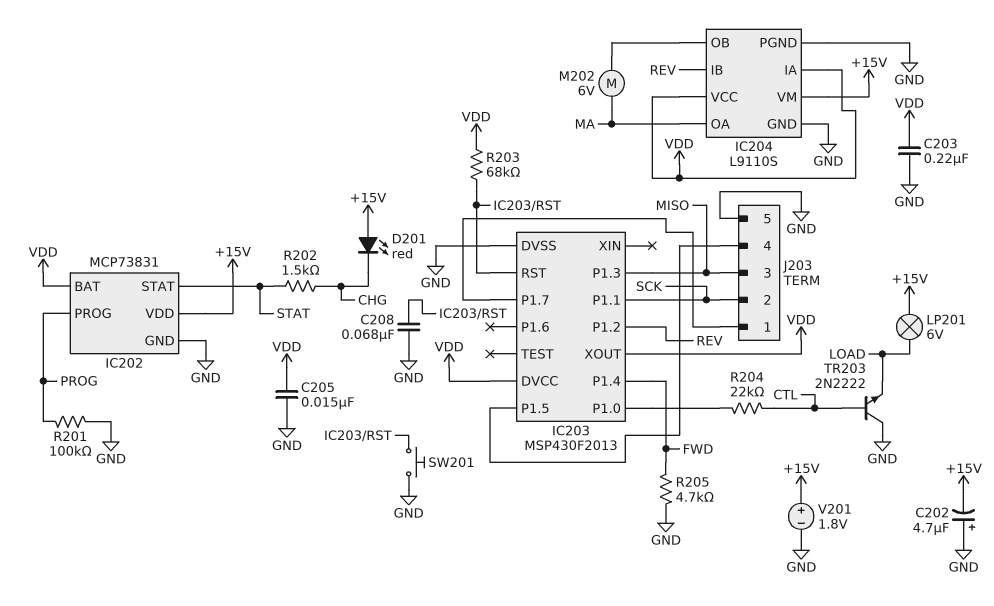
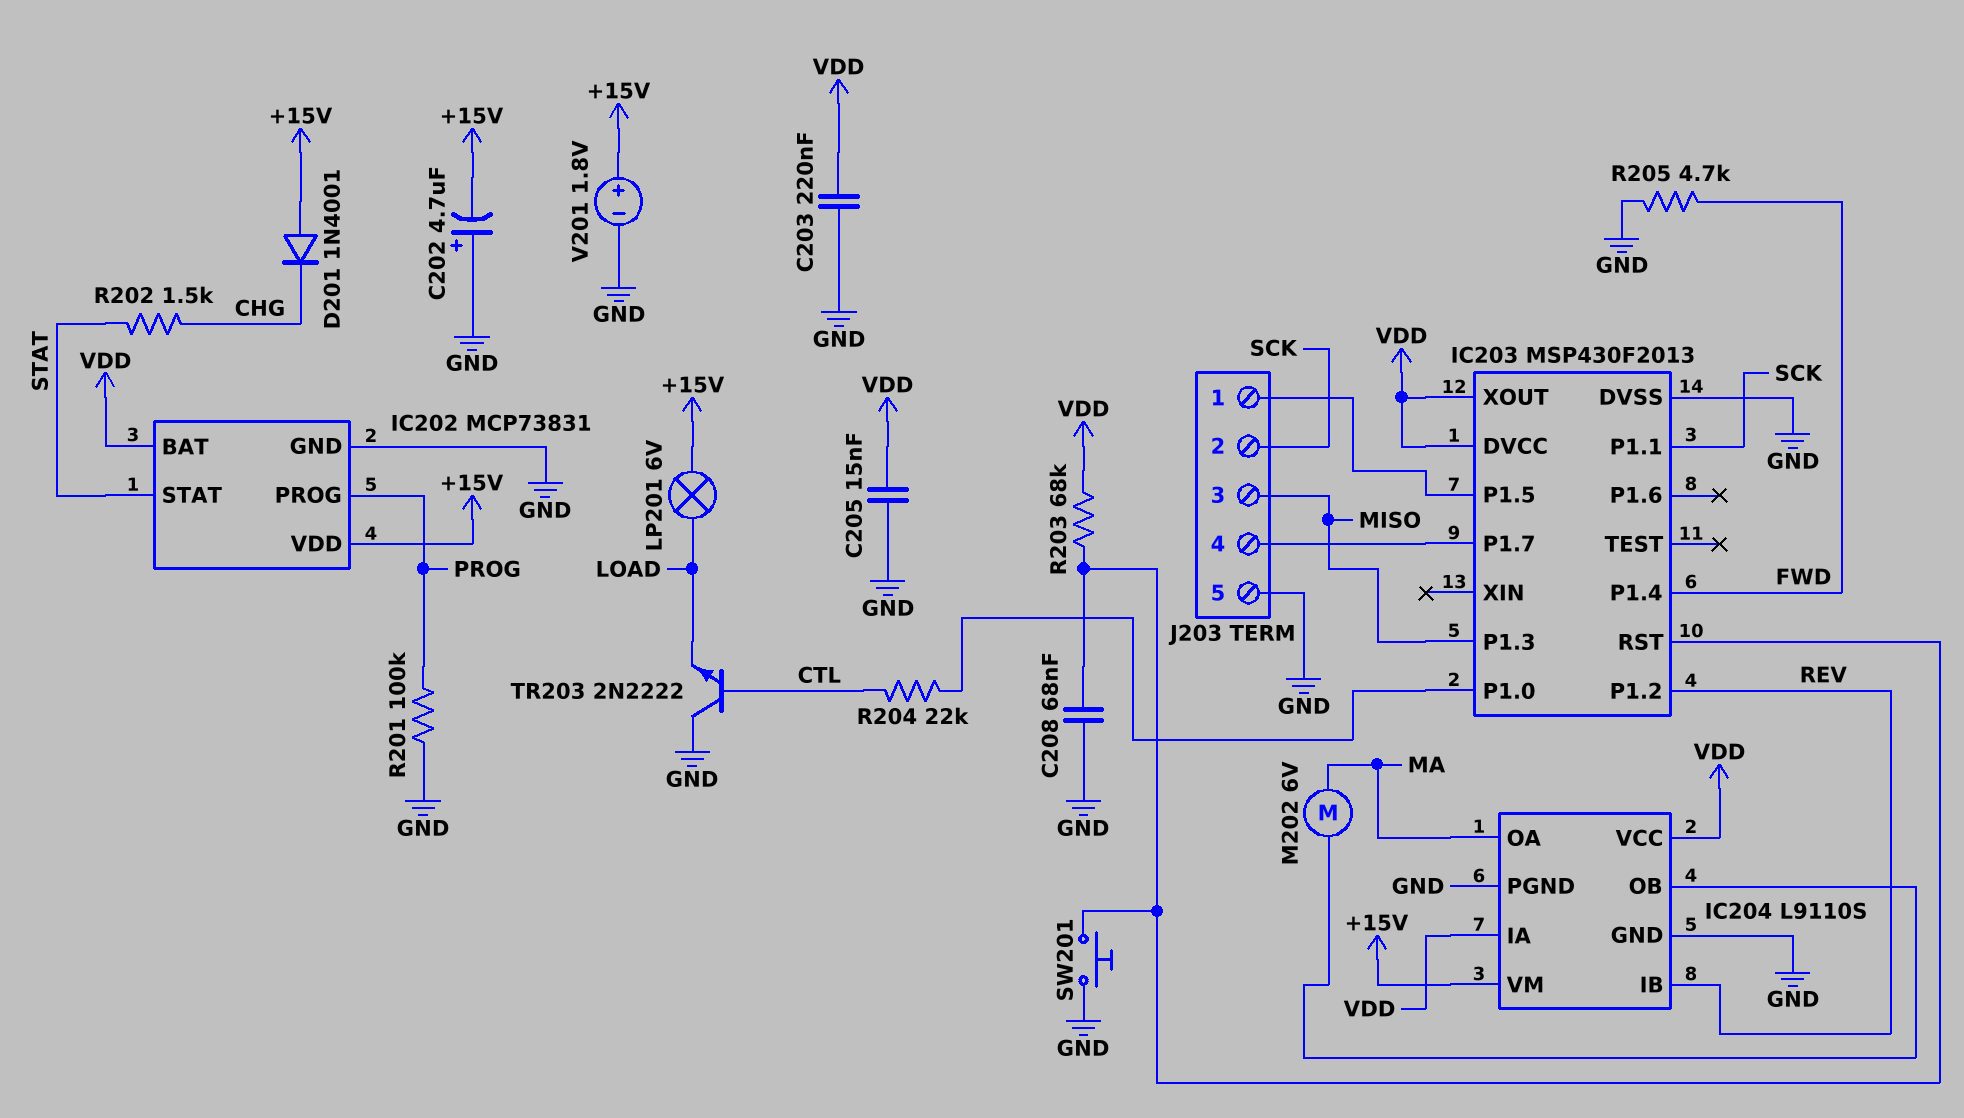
D201: LED red (A +15V, K CHG) -> diode 1N4001 (A +15V, K CHG)
J203 pin 1: IC203/P1.7 -> IC203/P1.5
J203 pin 4: IC203/P1.5 -> IC203/P1.7

